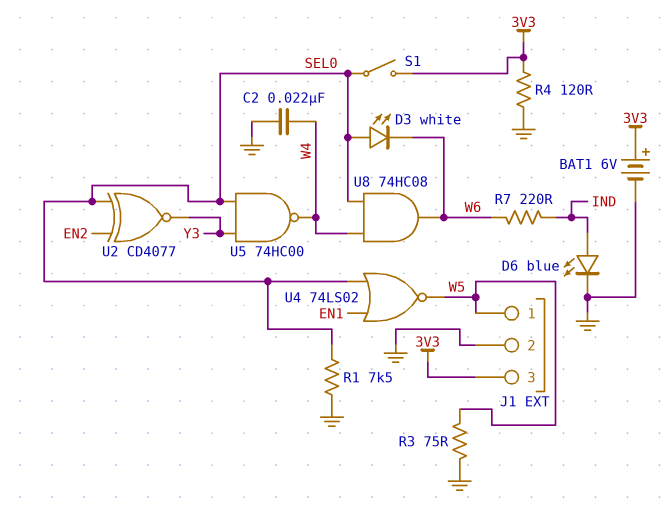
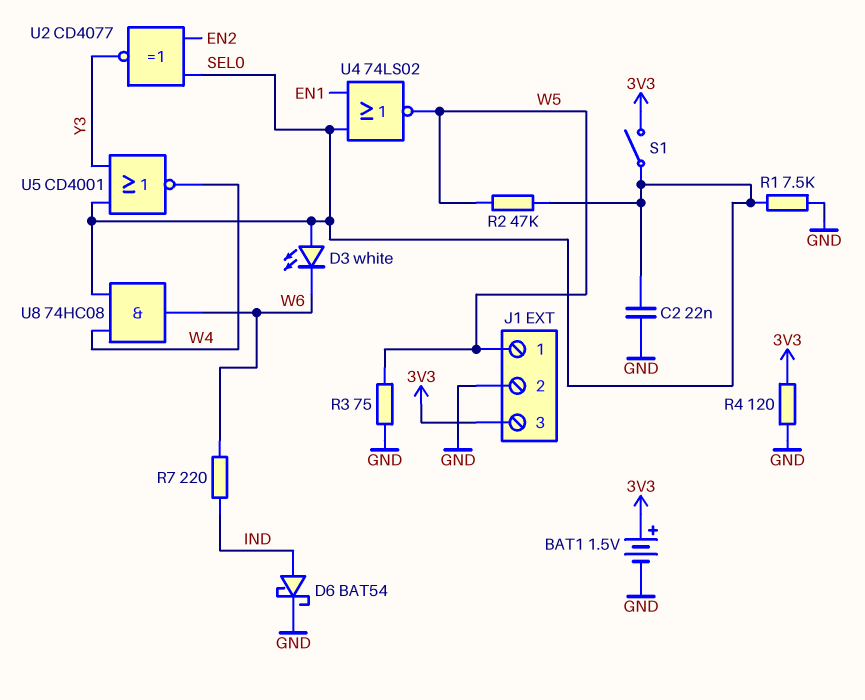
BAT1: 6V (plus 3V3, minus GND) -> 1.5V (plus 3V3, minus GND)
C2: 22nF (GND, W4) -> 22nF (GND, SEL0)
D6: LED blue (A IND, K GND) -> schottky BAT54 (A IND, K GND)
R2: none -> 47k (SEL0, W5)
U5: NAND 74HC00 (in SEL0, in Y3, out W4) -> NOR CD4001 (in SEL0, in Y3, out W4)

